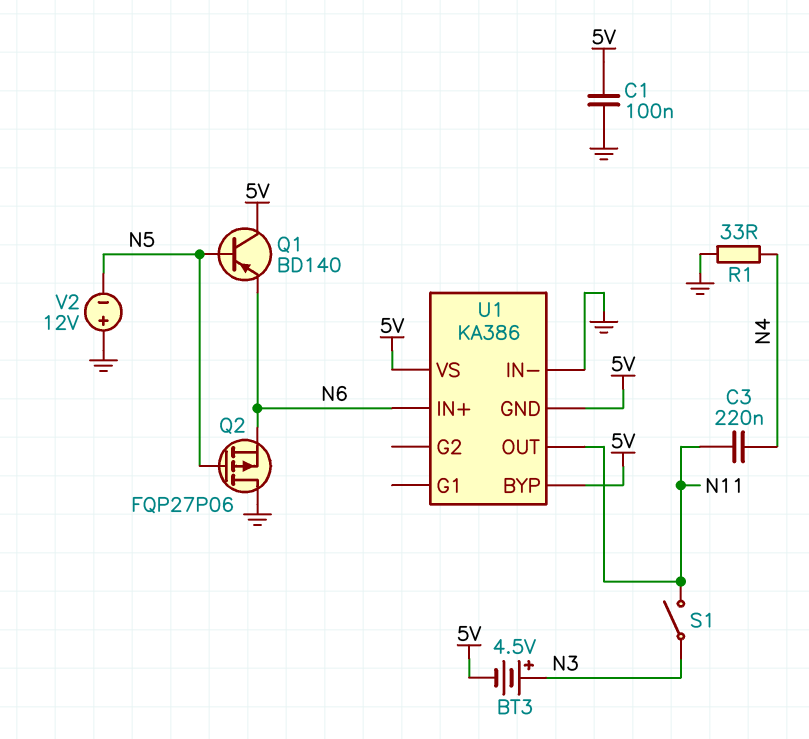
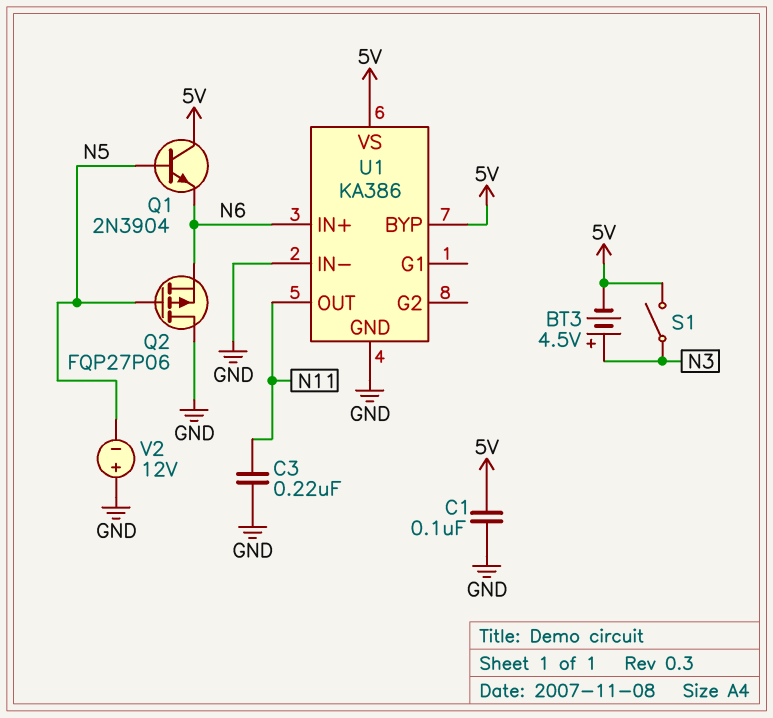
C3: 220nF (N4, N11) -> 220nF (GND, N11)
Q1: PNP BD140 (B N5, C 5V, E N6) -> NPN 2N3904 (B N5, C 5V, E N6)
R1: 33 (GND, N4) -> none
S1: switch (N3, N11) -> switch (5V, N3)
U1 pin GND: 5V -> GND

